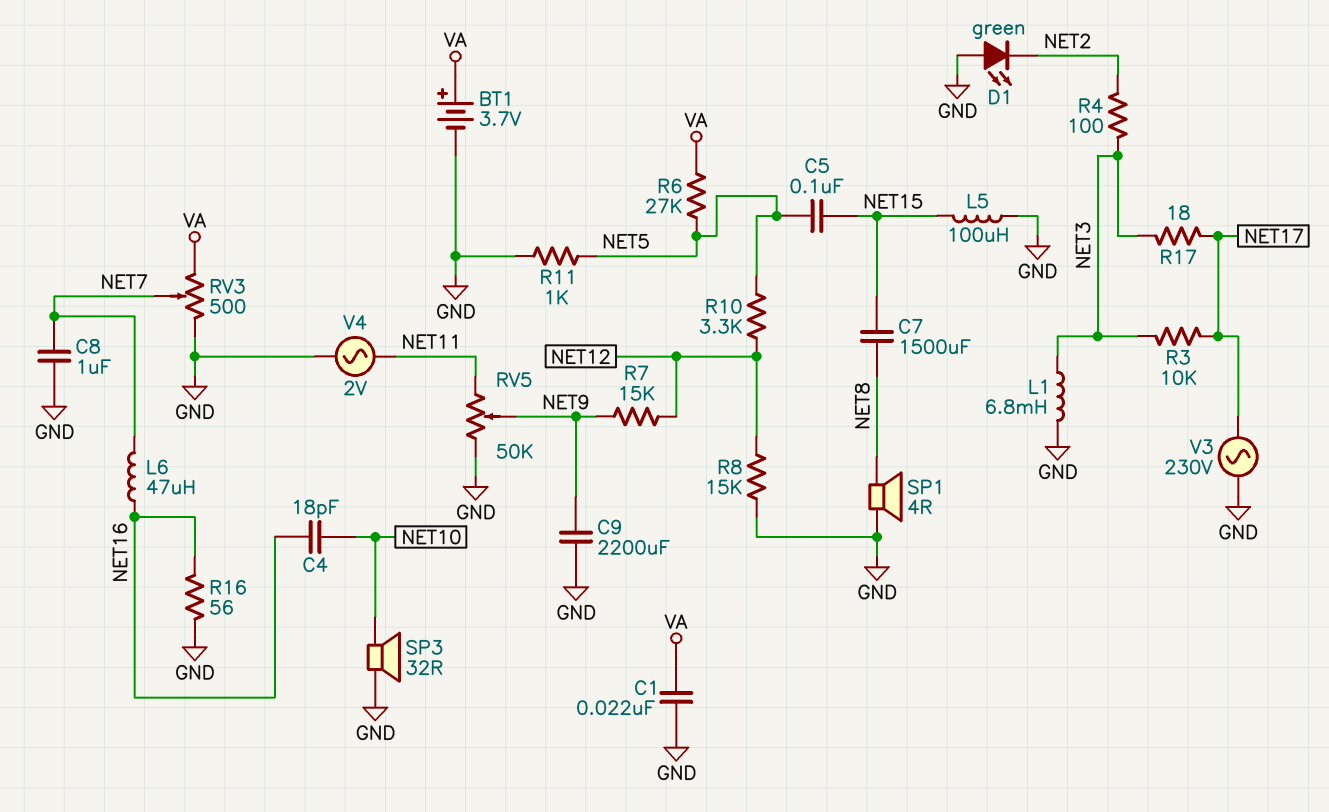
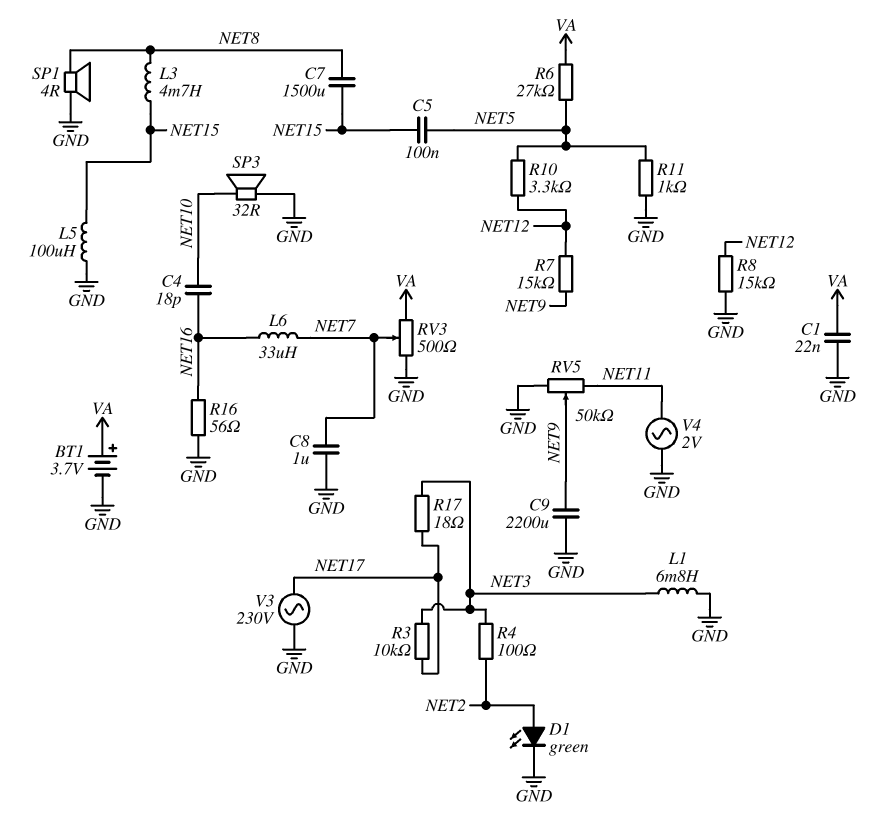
D1: LED green (A GND, K NET2) -> LED green (A NET2, K GND)
L3: none -> 4.7mH (NET8, NET15)
L6: 47uH (NET7, NET16) -> 33uH (NET7, NET16)

